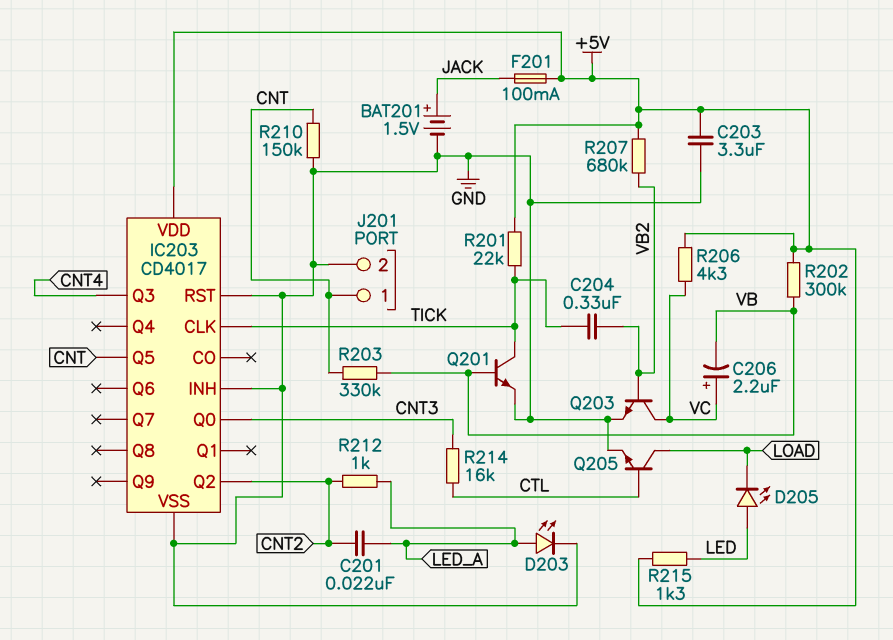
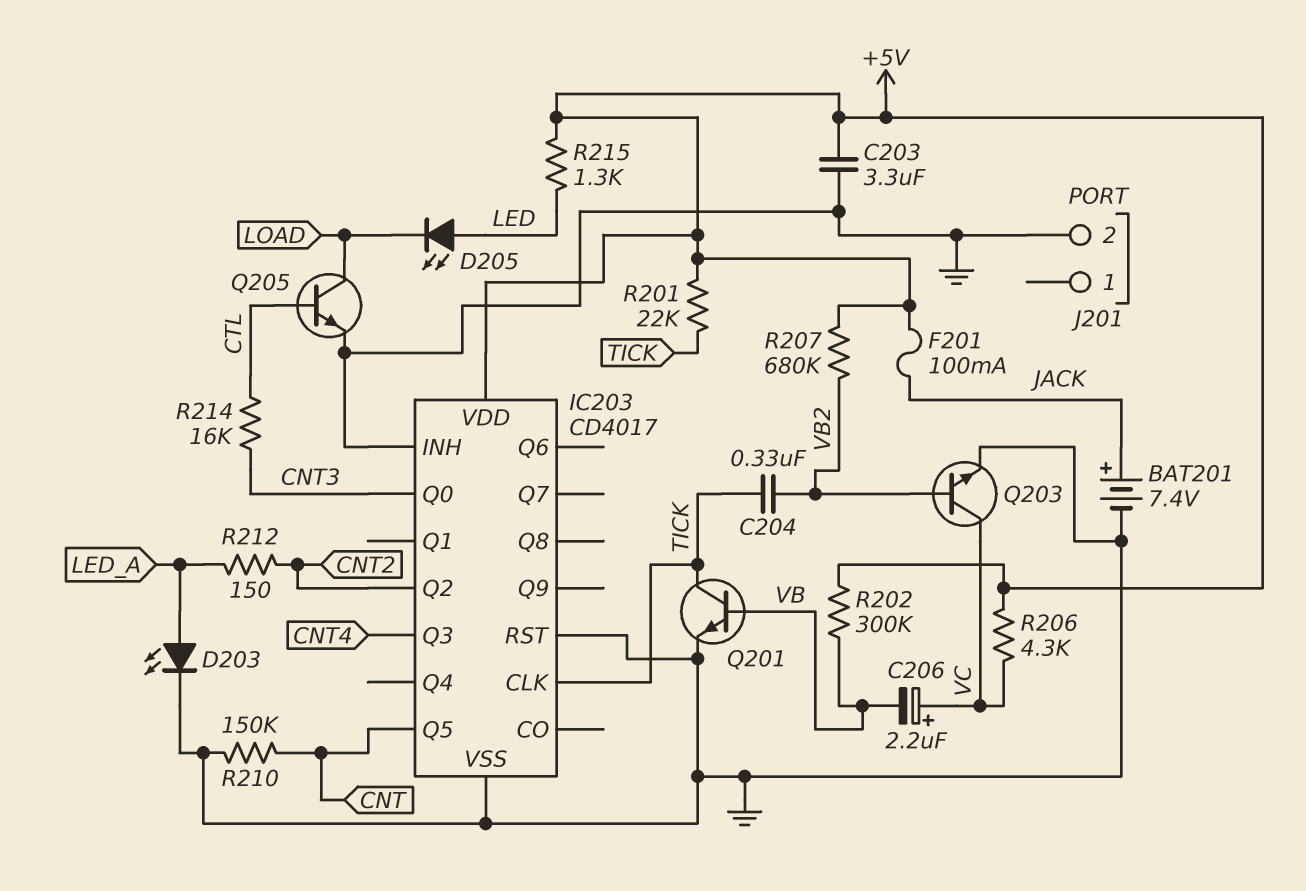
BAT201: 1.5V (plus JACK, minus GND) -> 7.4V (plus JACK, minus GND)
C201: 22nF (CNT2, LED_A) -> none
J201 pin 1: CNT -> none
R203: 330k (CNT, VB) -> none
R212: 1k (CNT2, LED_A) -> 150 (CNT2, LED_A)

